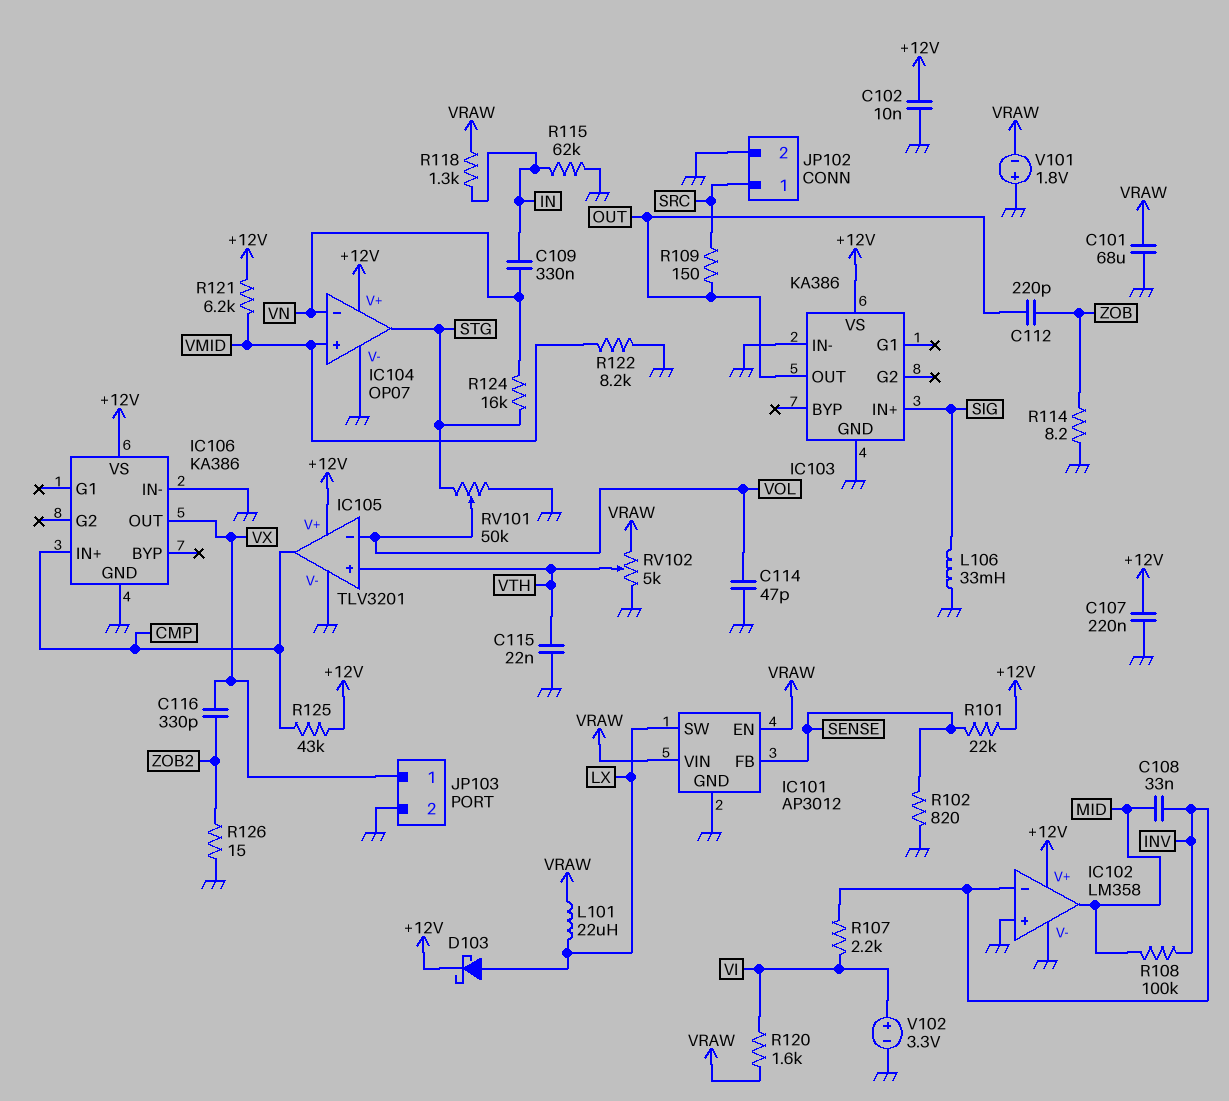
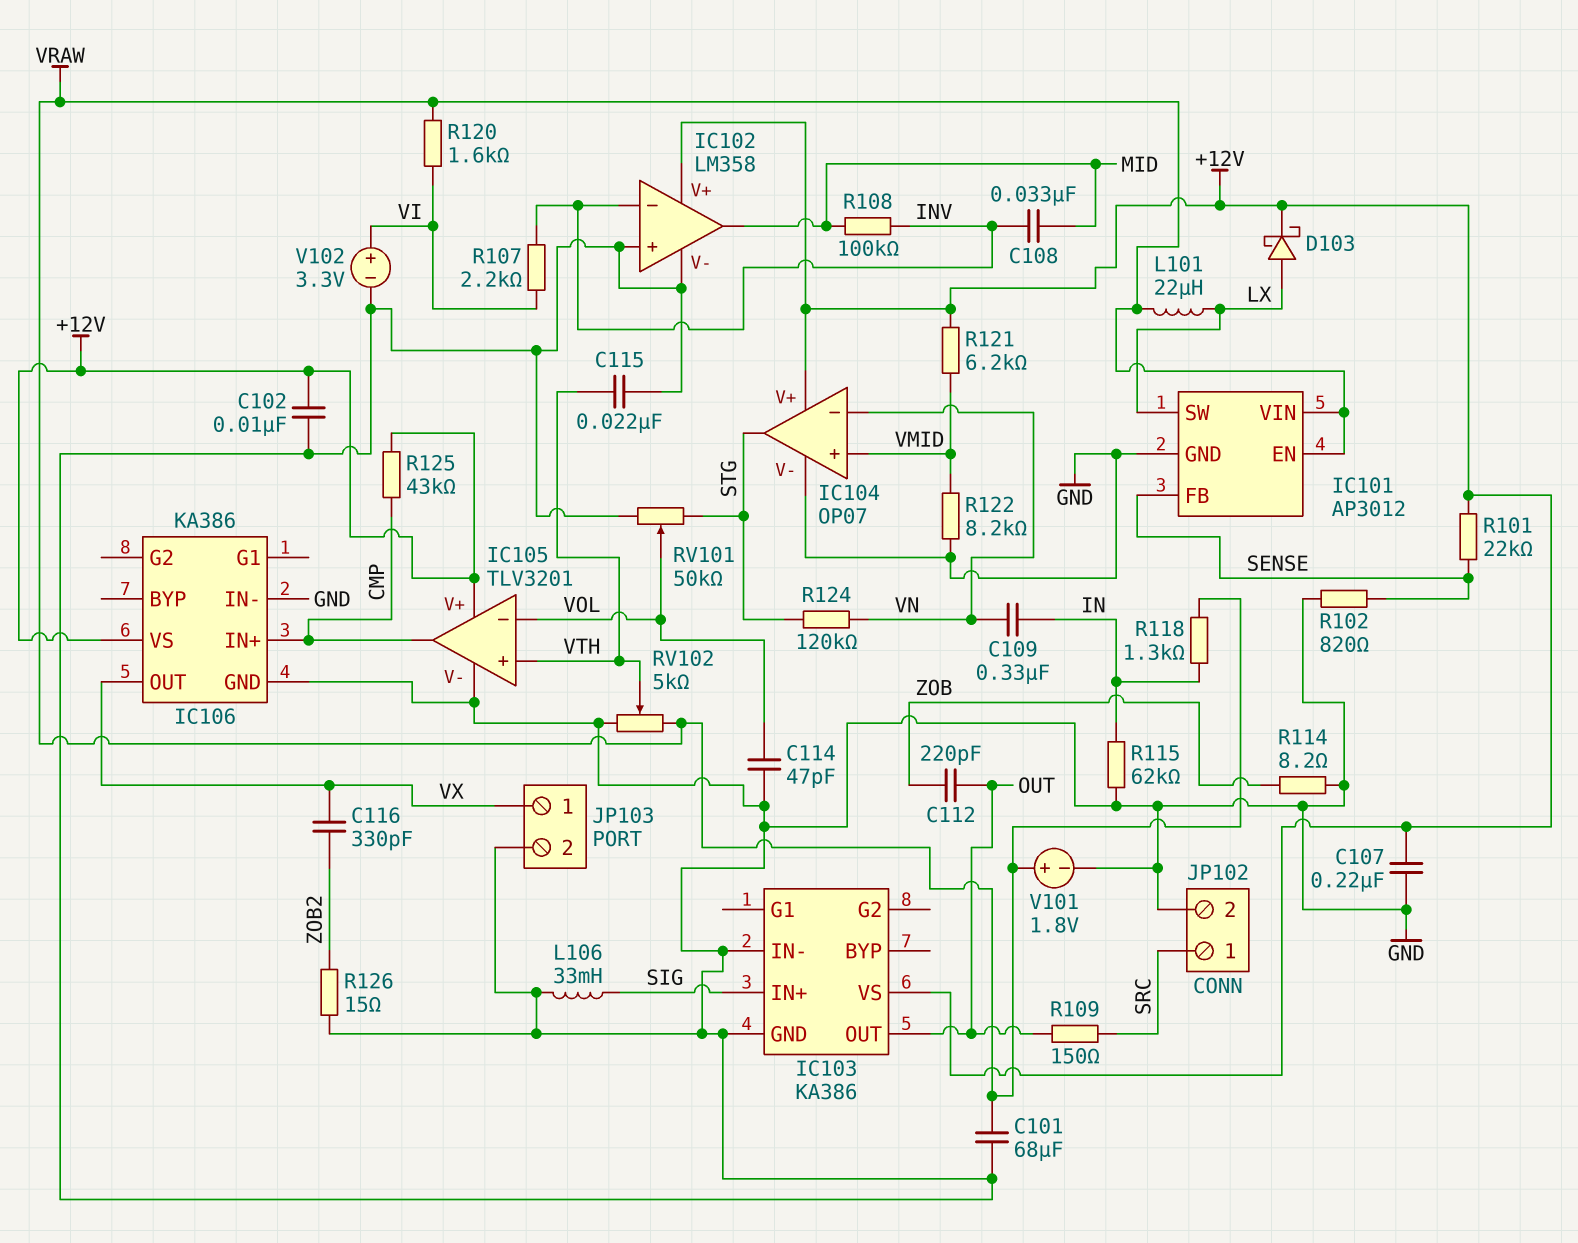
R124: 16k (STG, VN) -> 120k (STG, VN)
V101: 1.8V (plus GND, minus VRAW) -> 1.8V (plus VRAW, minus GND)

